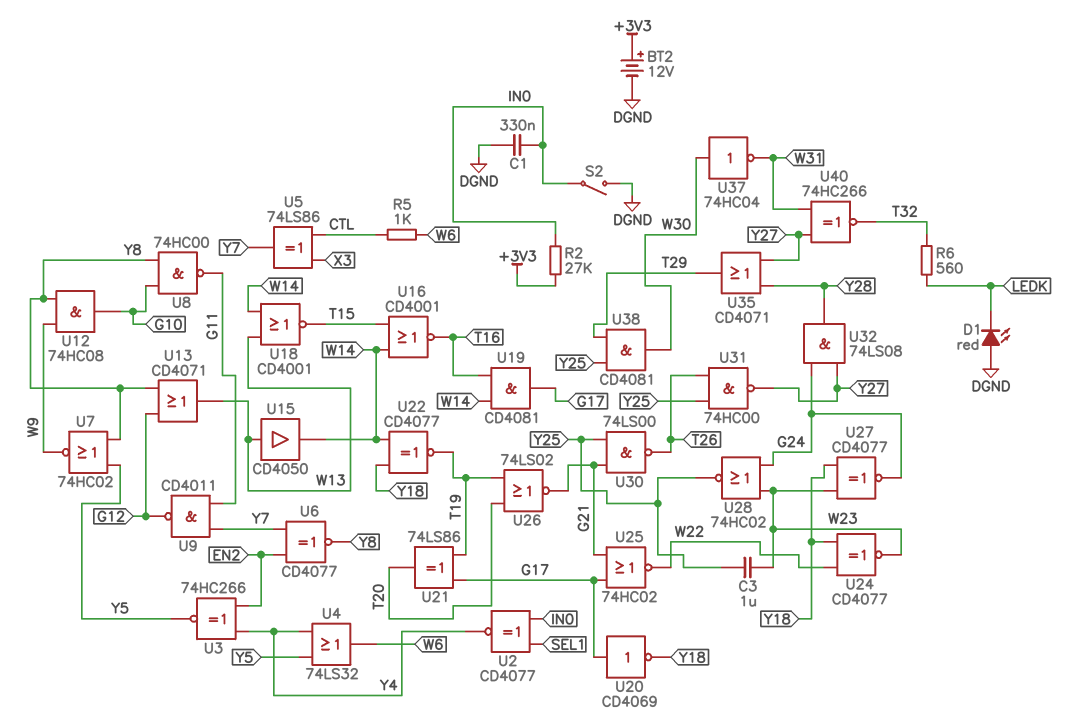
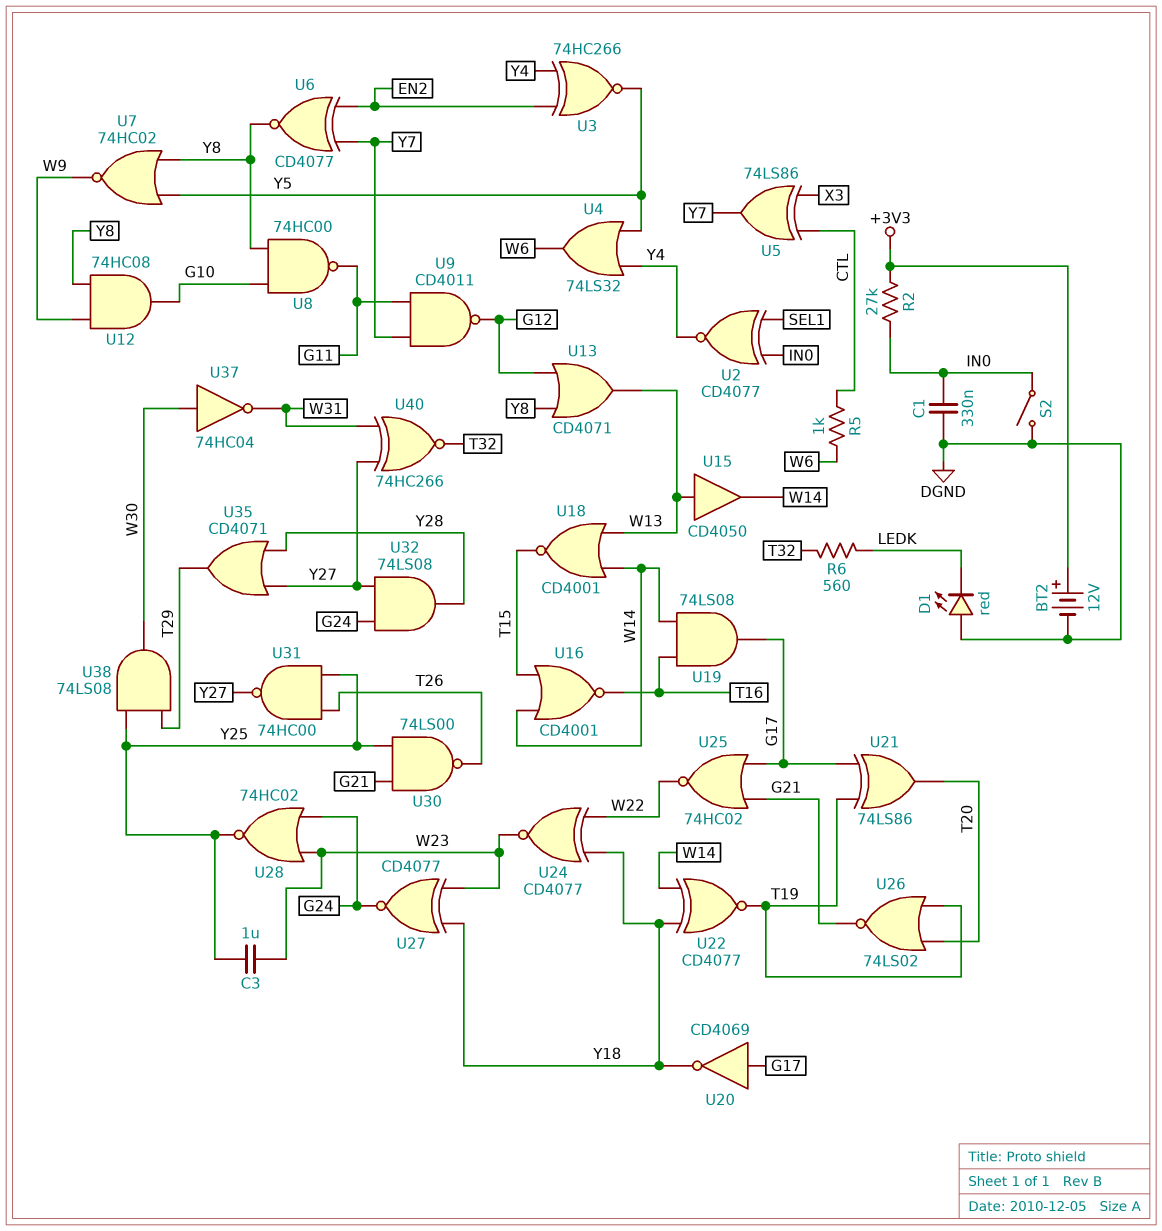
U19: AND CD4081 (in T16, in W14, out G17) -> AND 74LS08 (in T16, in W14, out G17)
U38: AND CD4081 (in T29, in Y25, out W30) -> AND 74LS08 (in T29, in Y25, out W30)

